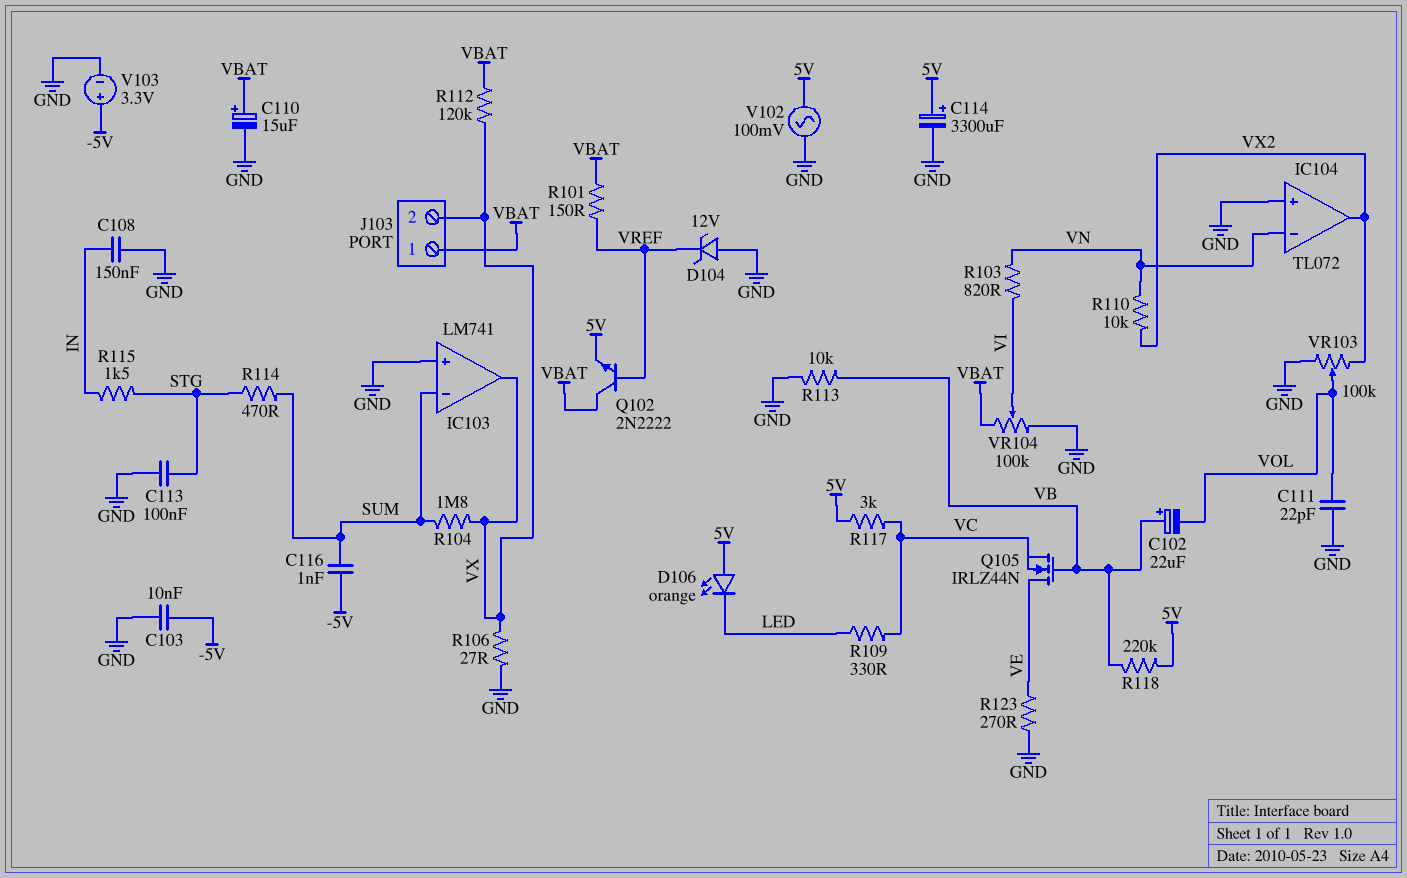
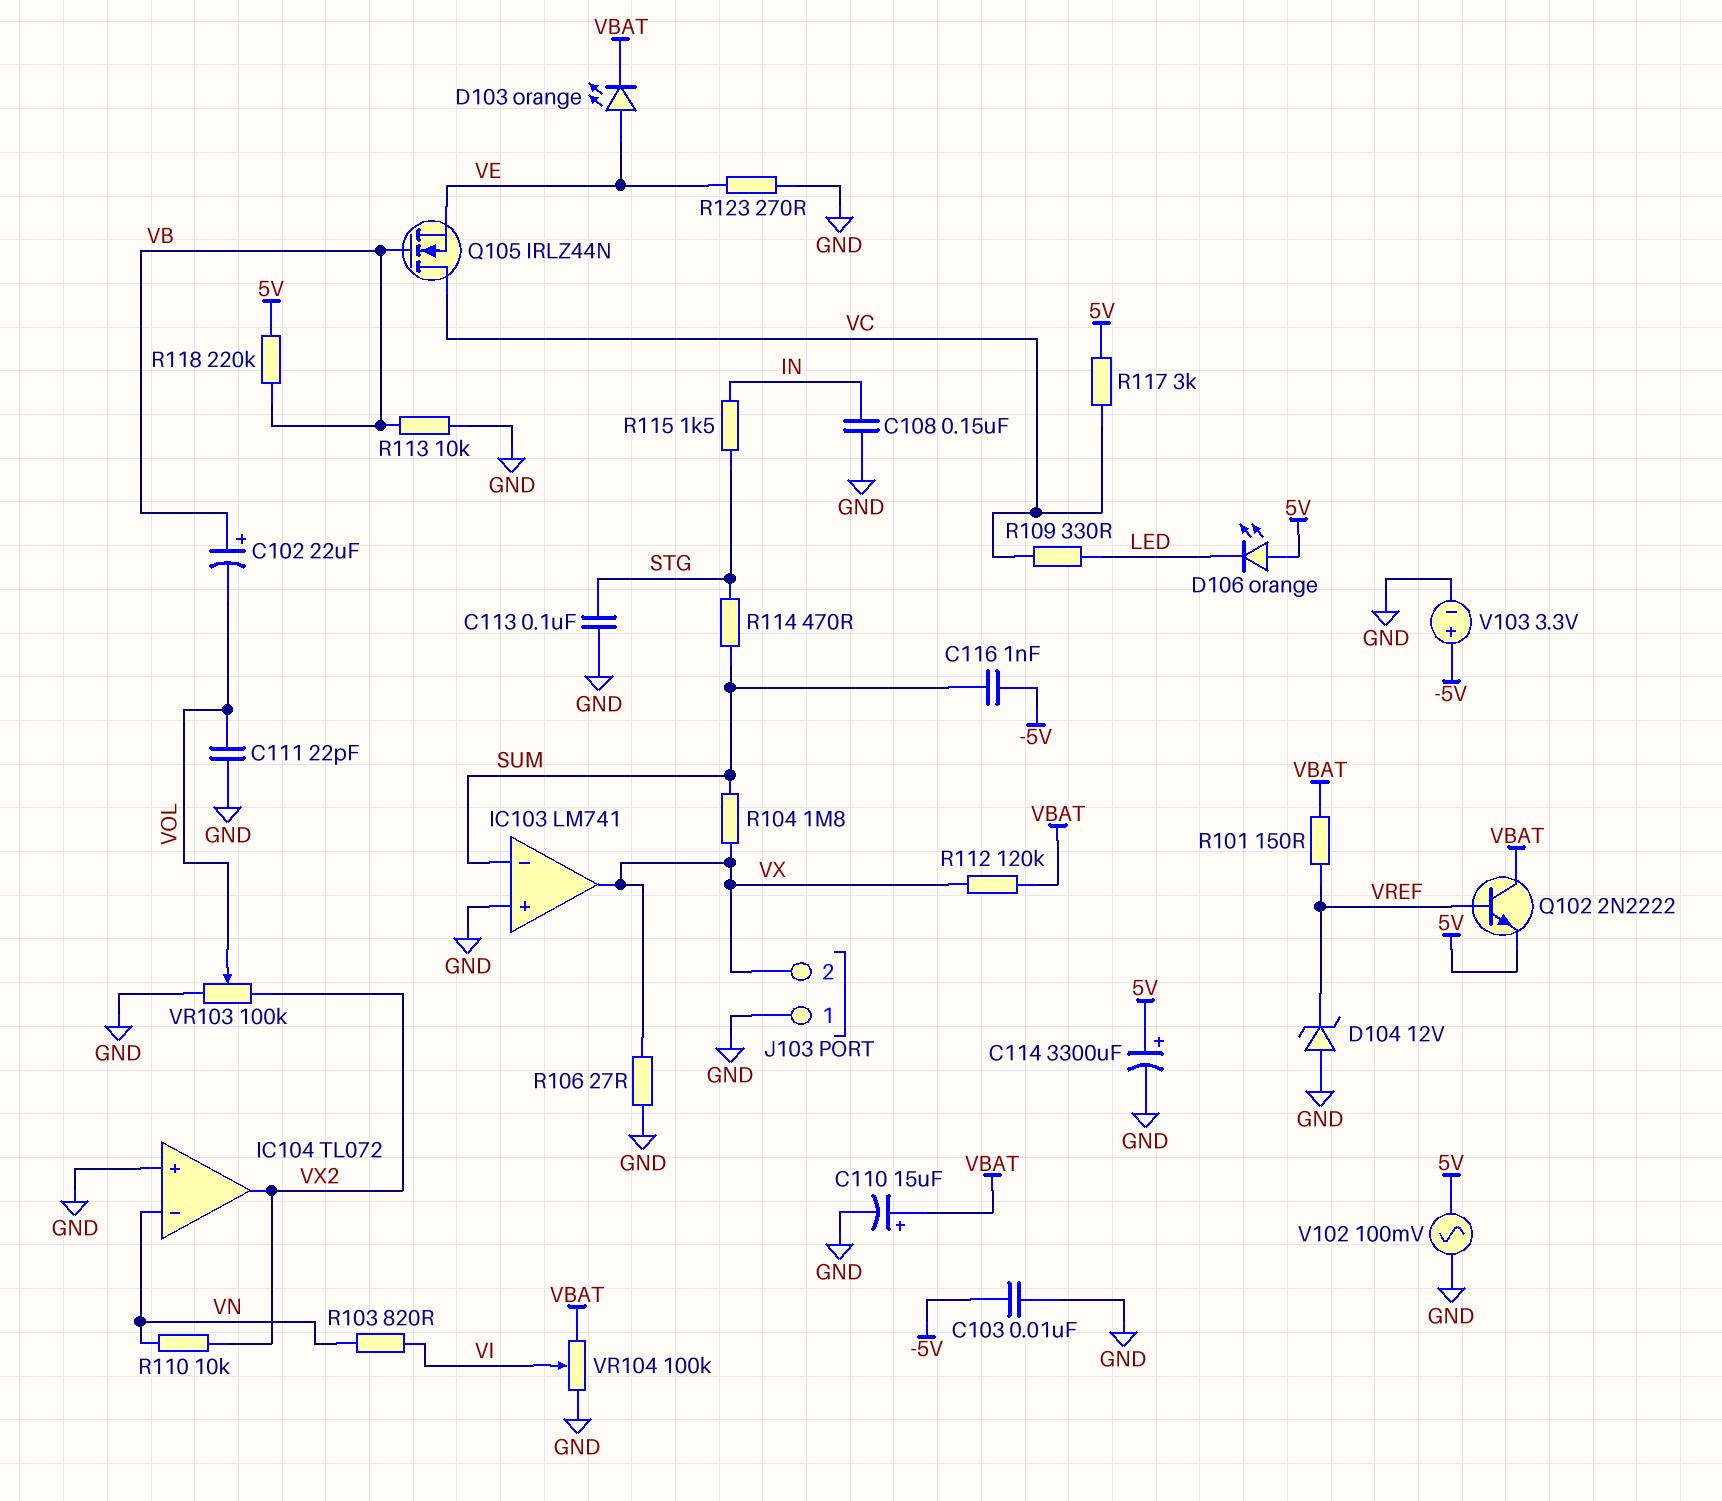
D103: none -> LED orange (A VE, K VBAT)
J103 pin 1: VBAT -> GND
Q105: NMOS IRLZ44N (G VB, D VE, S VC) -> NMOS IRLZ44N (G VB, D VC, S VE)

